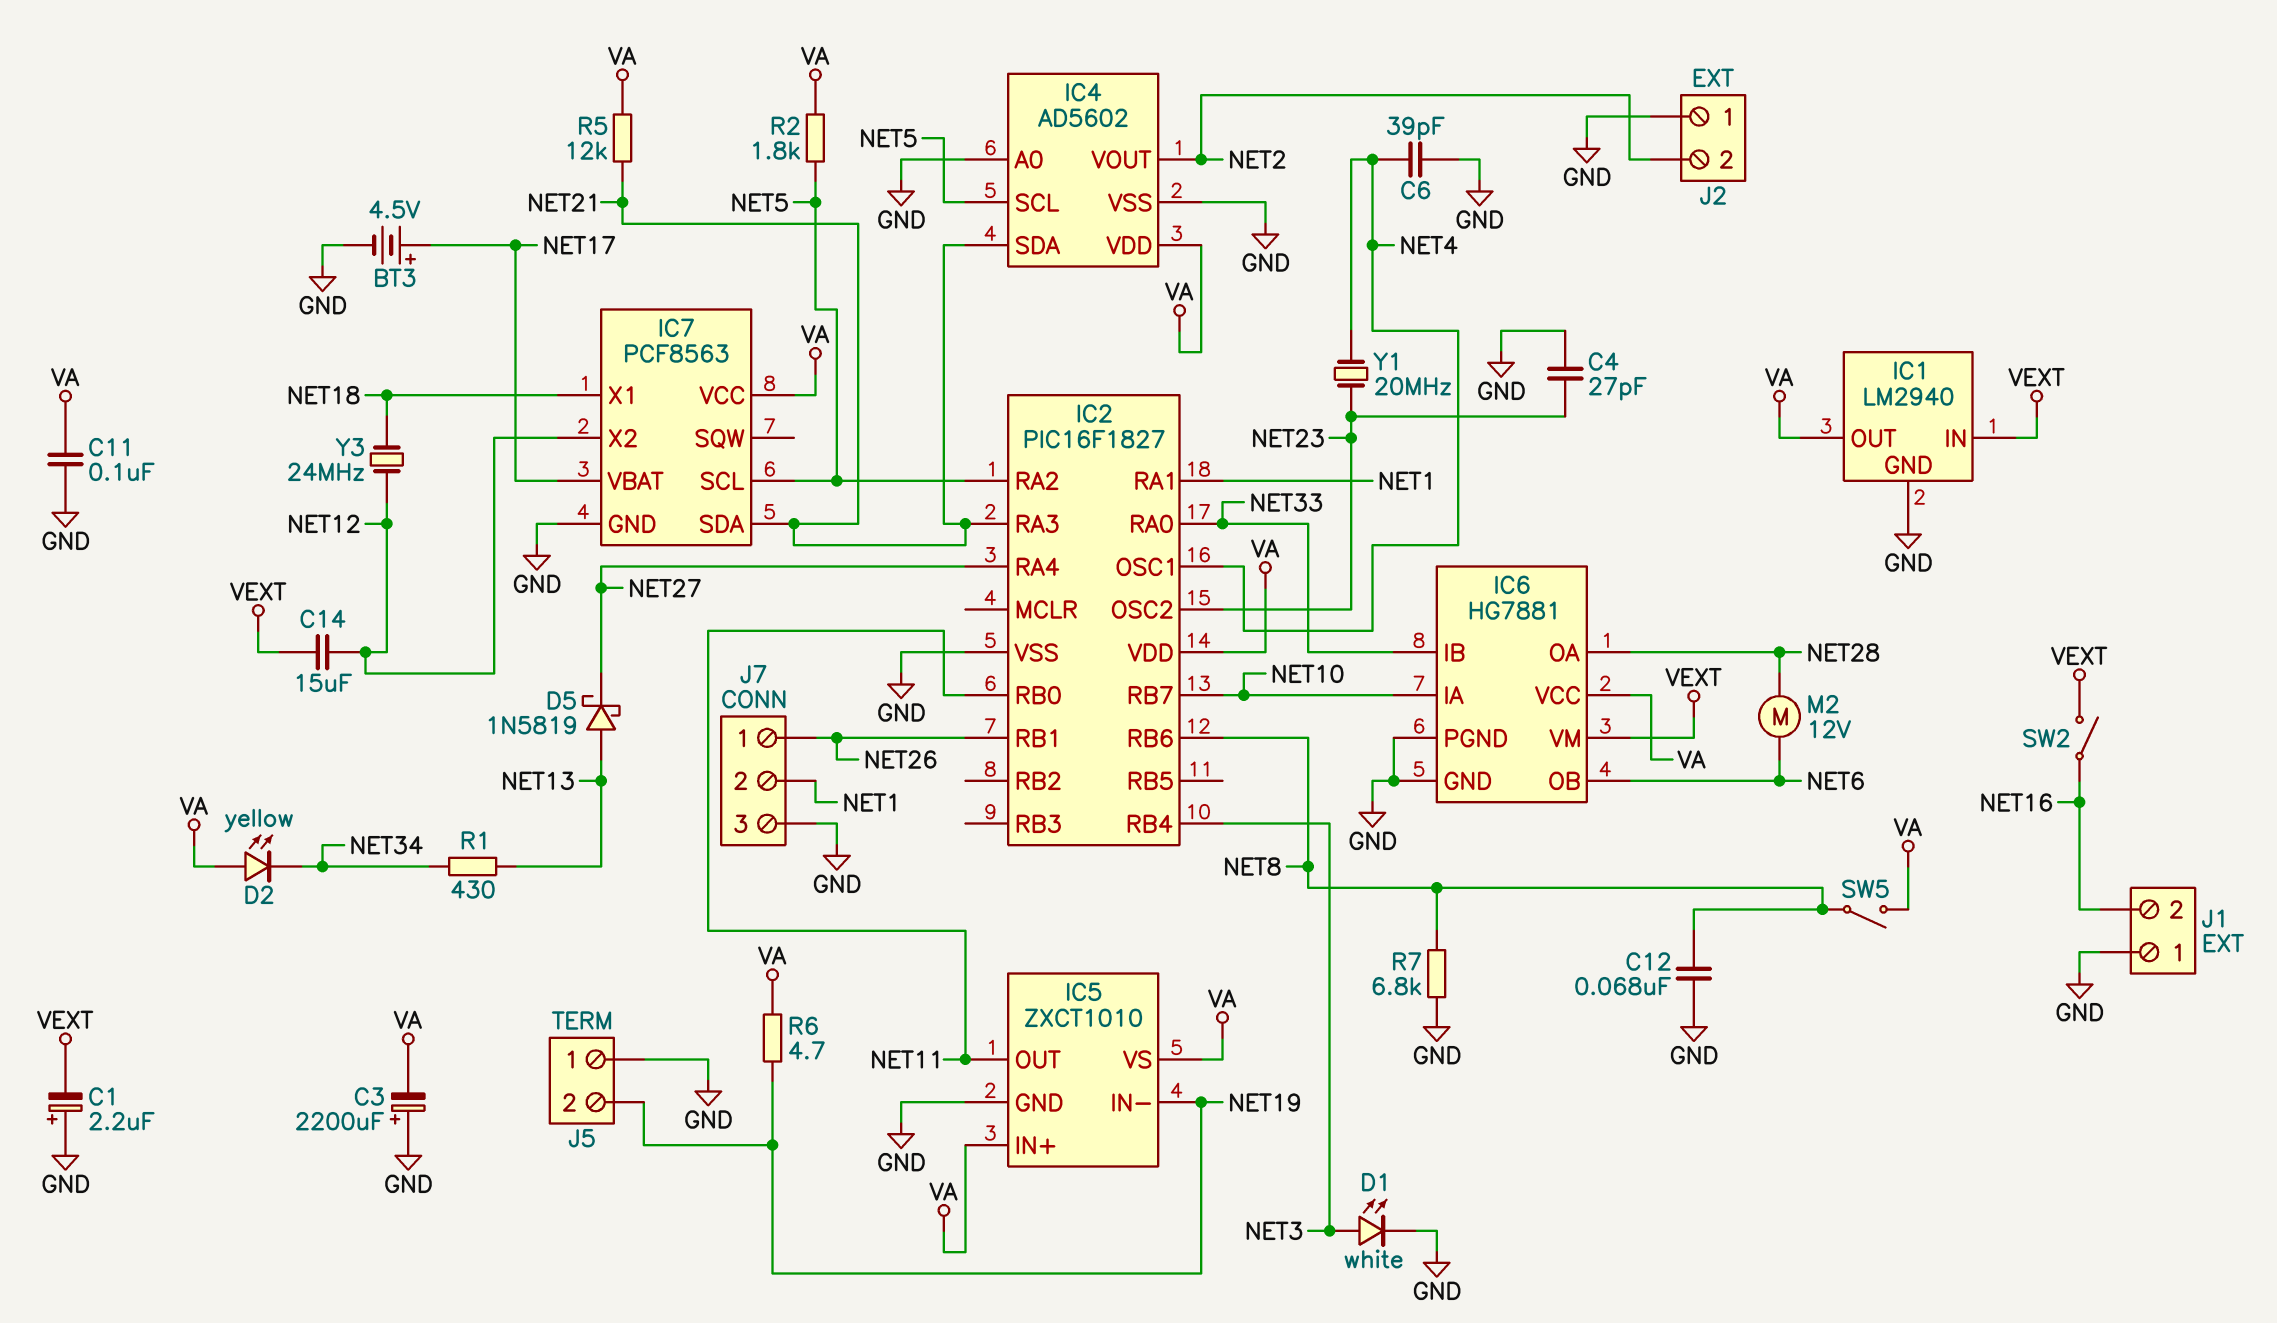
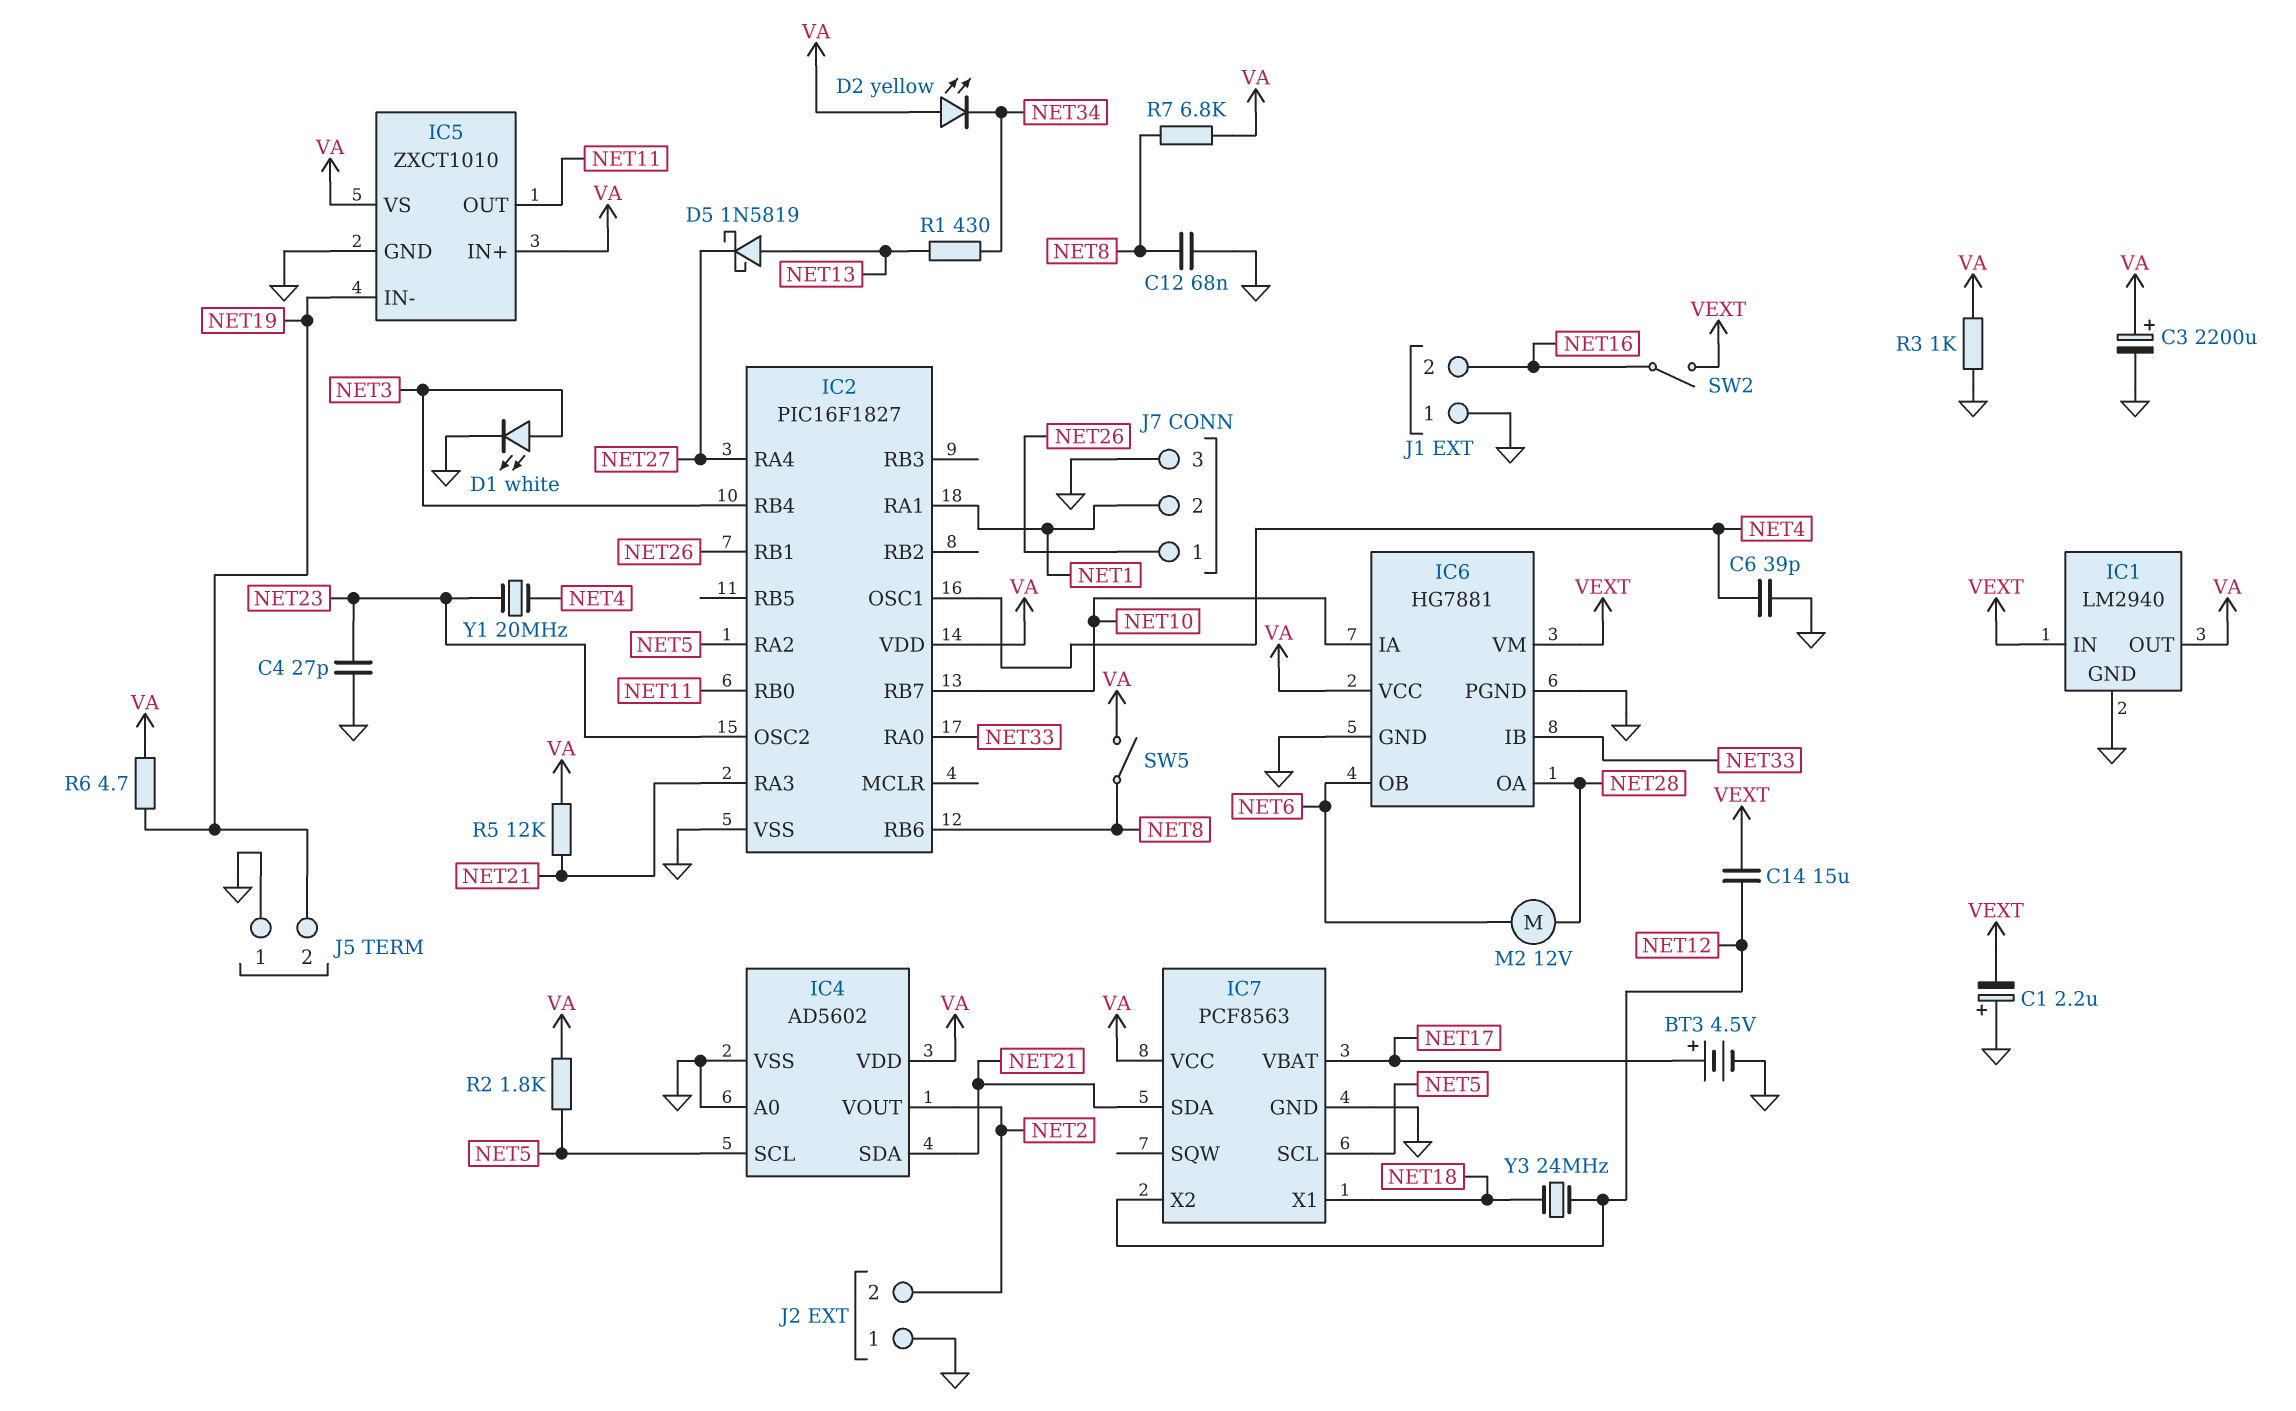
C3: 2200uF (plus GND, minus VA) -> 2200uF (plus VA, minus GND)
C11: 100nF (GND, VA) -> none
R3: none -> 1k (GND, VA)
R7: 6.8k (GND, NET8) -> 6.8k (NET8, VA)

